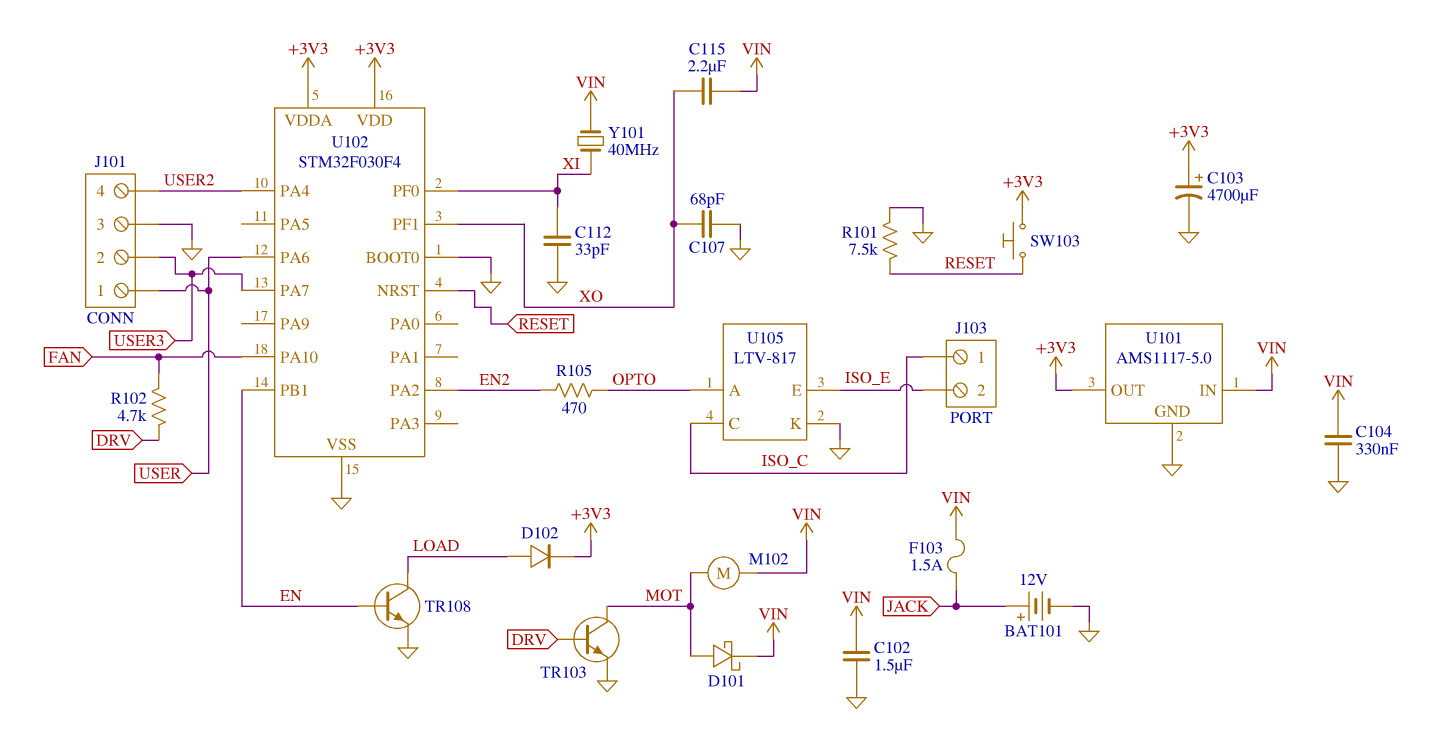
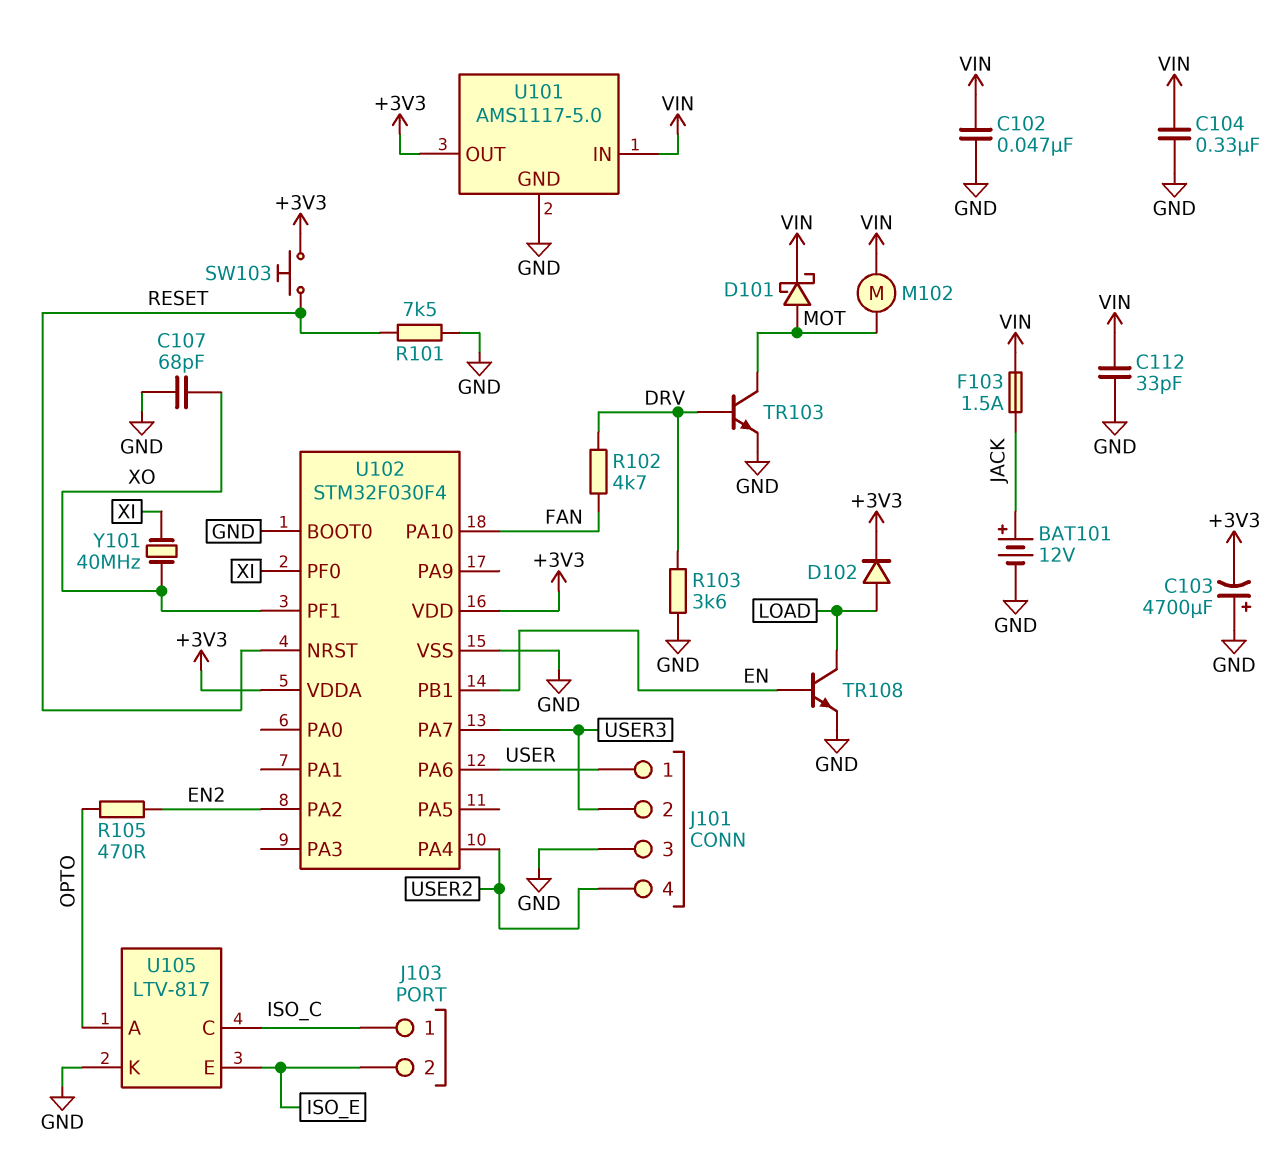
C102: 1.5uF (GND, VIN) -> 47nF (GND, VIN)
C103: 4700uF (plus +3V3, minus GND) -> 4700uF (plus GND, minus +3V3)
C112: 33pF (GND, XI) -> 33pF (GND, VIN)
C115: 2.2uF (VIN, XO) -> none
R103: none -> 3.6k (DRV, GND)
Y101: 40MHz (VIN, XI) -> 40MHz (XI, XO)

